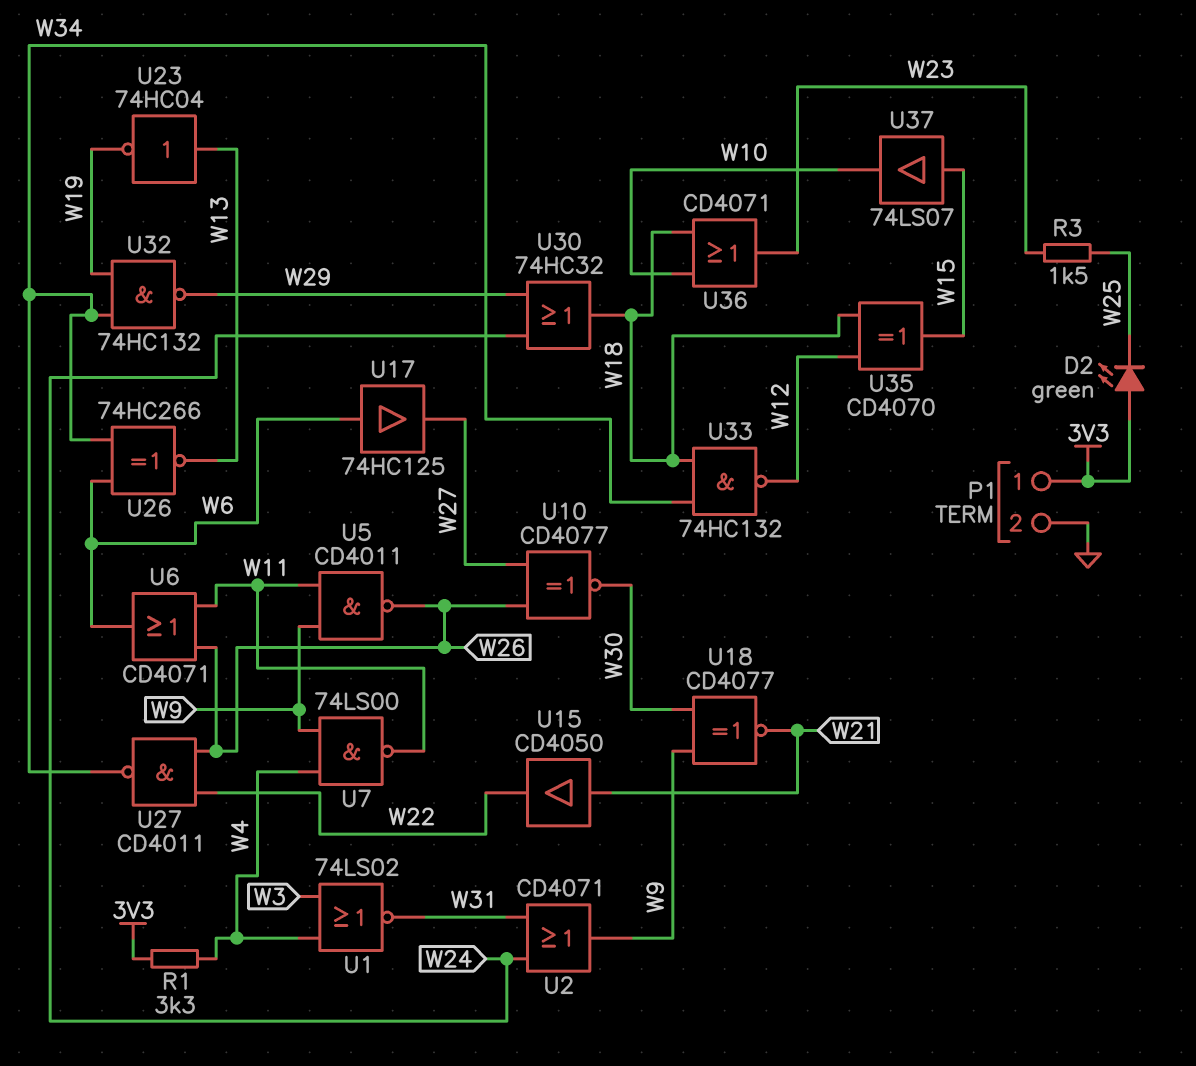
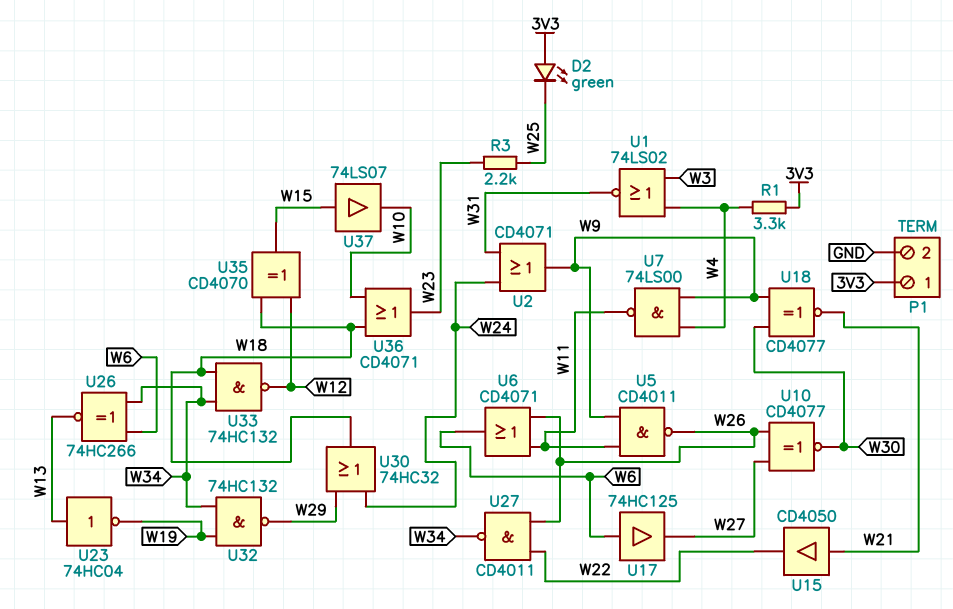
R3: 1.5k (W23, W25) -> 2.2k (W23, W25)

